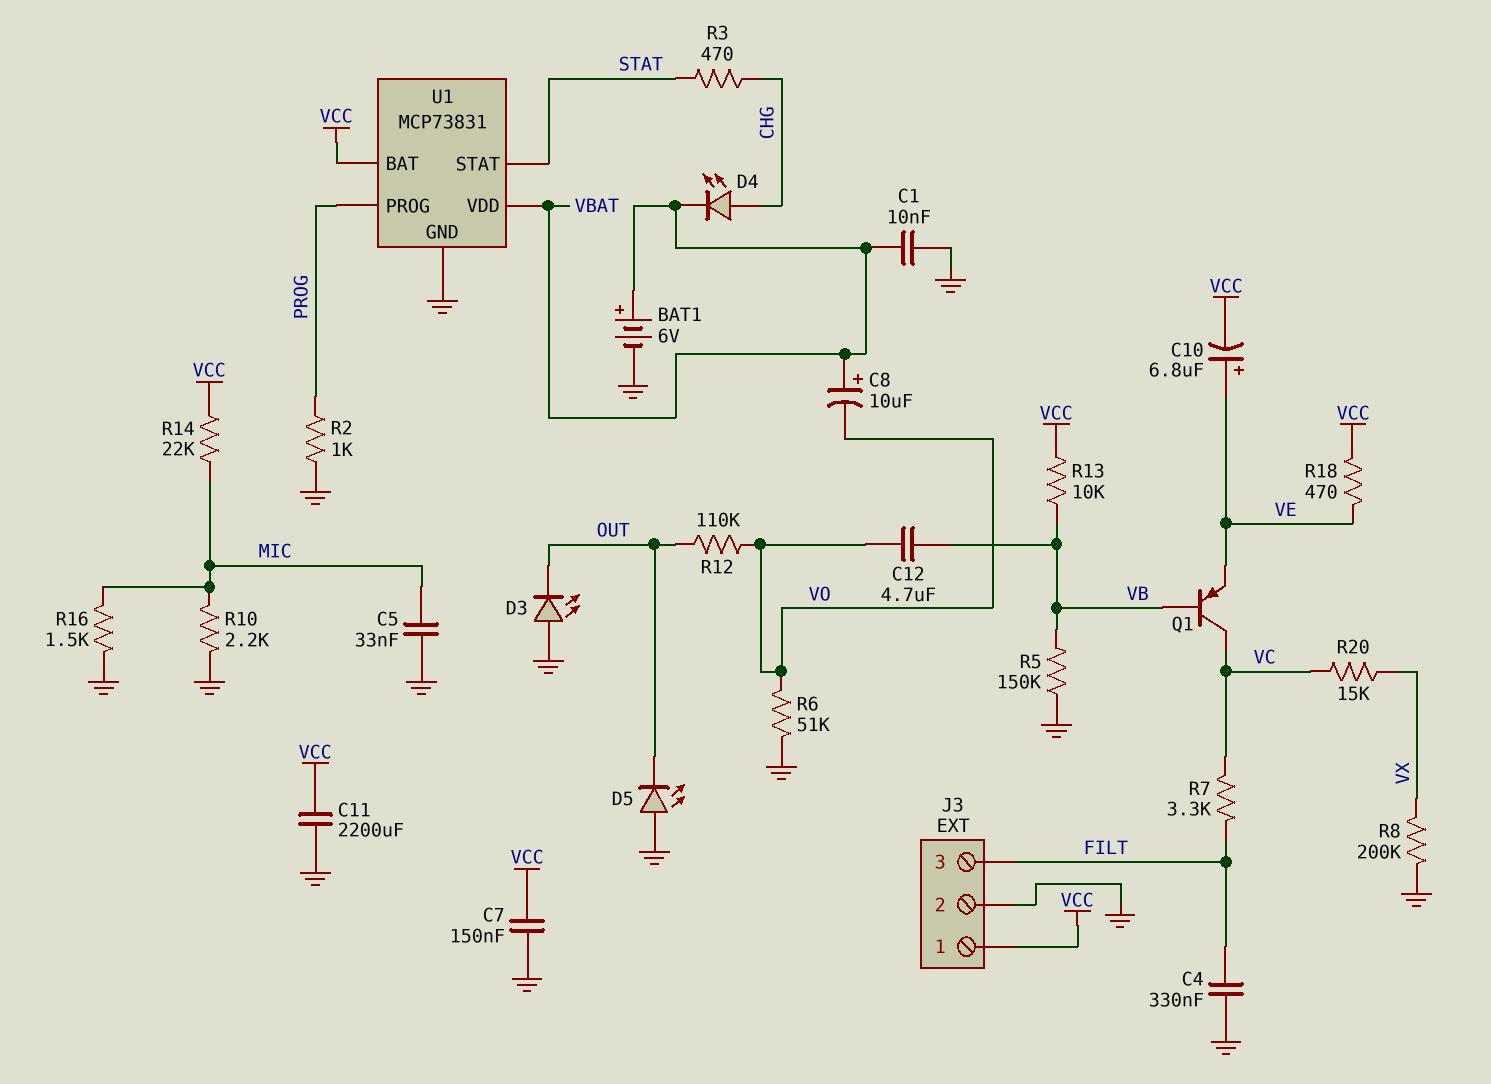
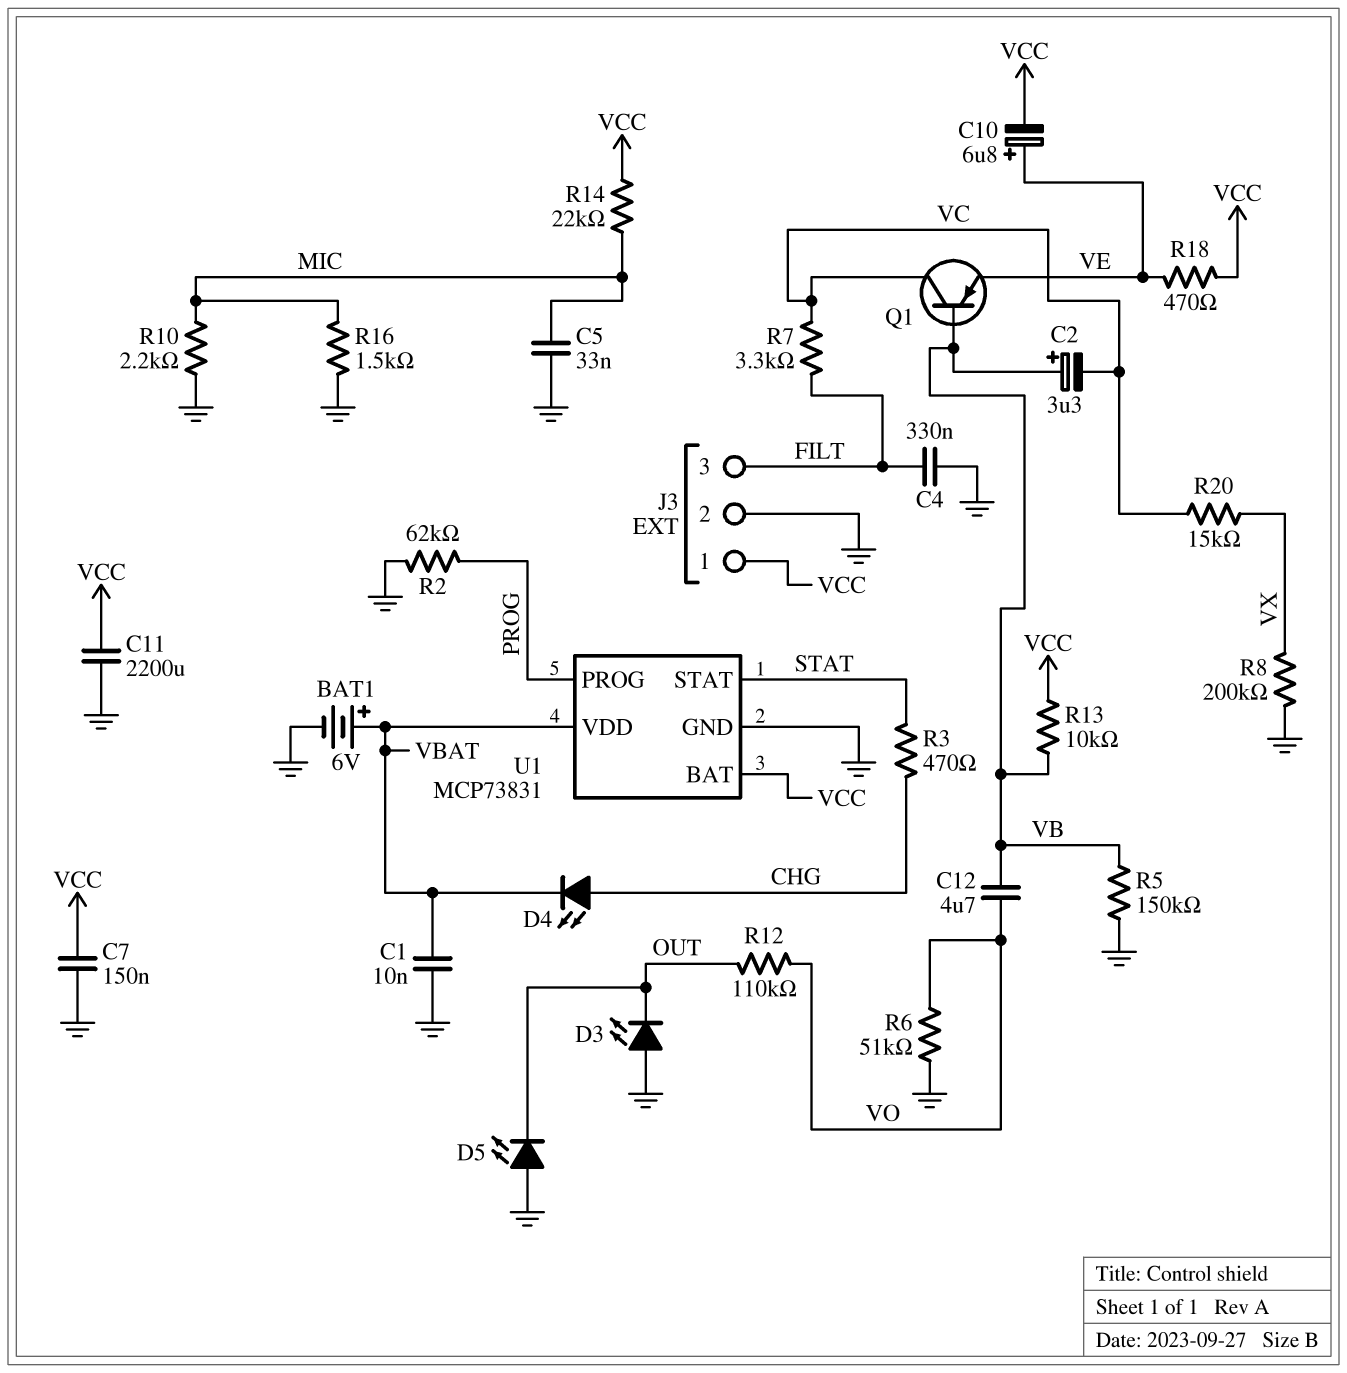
C2: none -> 3.3uF (plus VB, minus VC)
C8: 10uF (plus VBAT, minus VO) -> none
R2: 1k (GND, PROG) -> 62k (GND, PROG)

